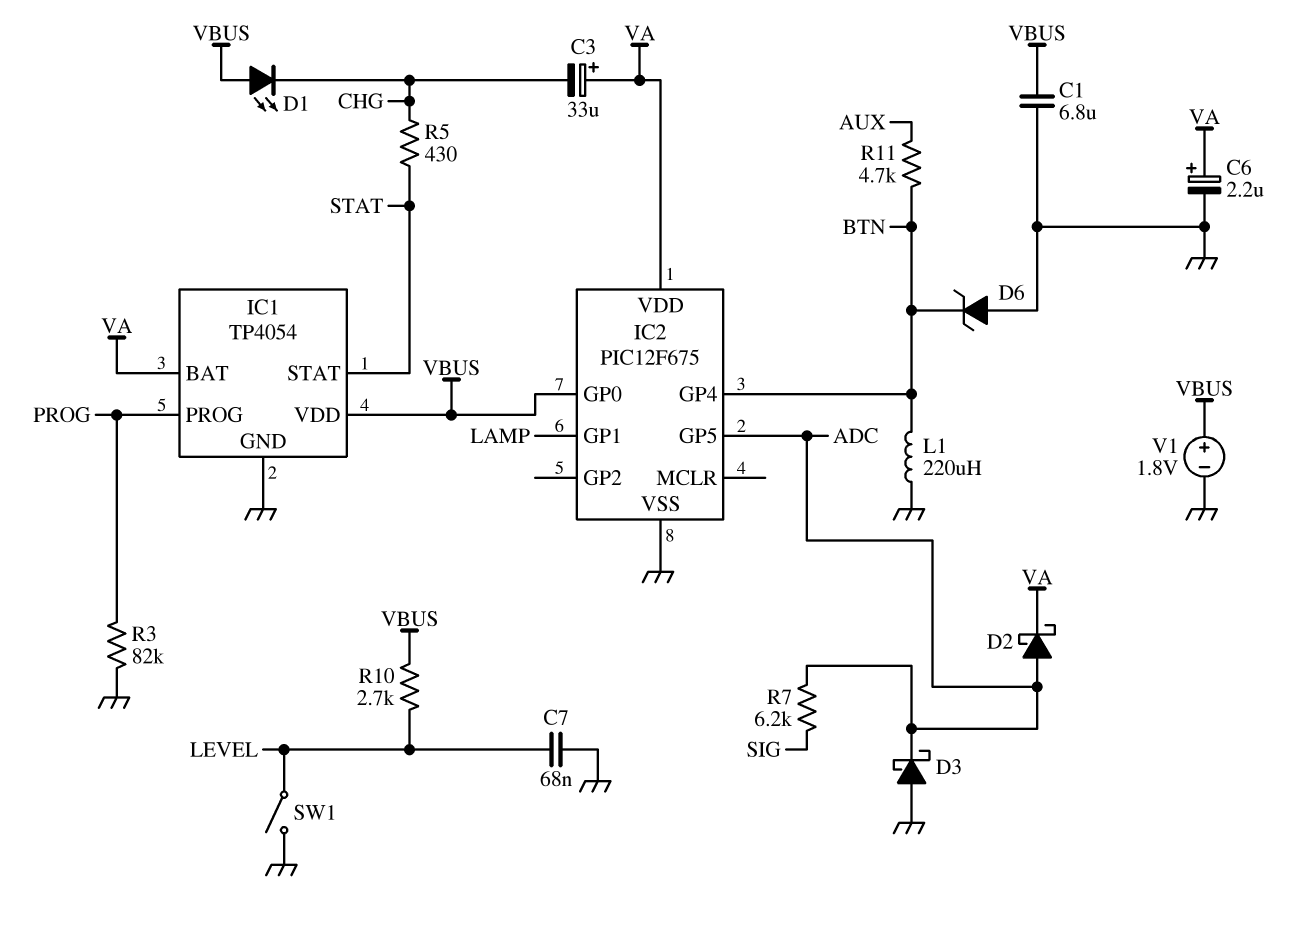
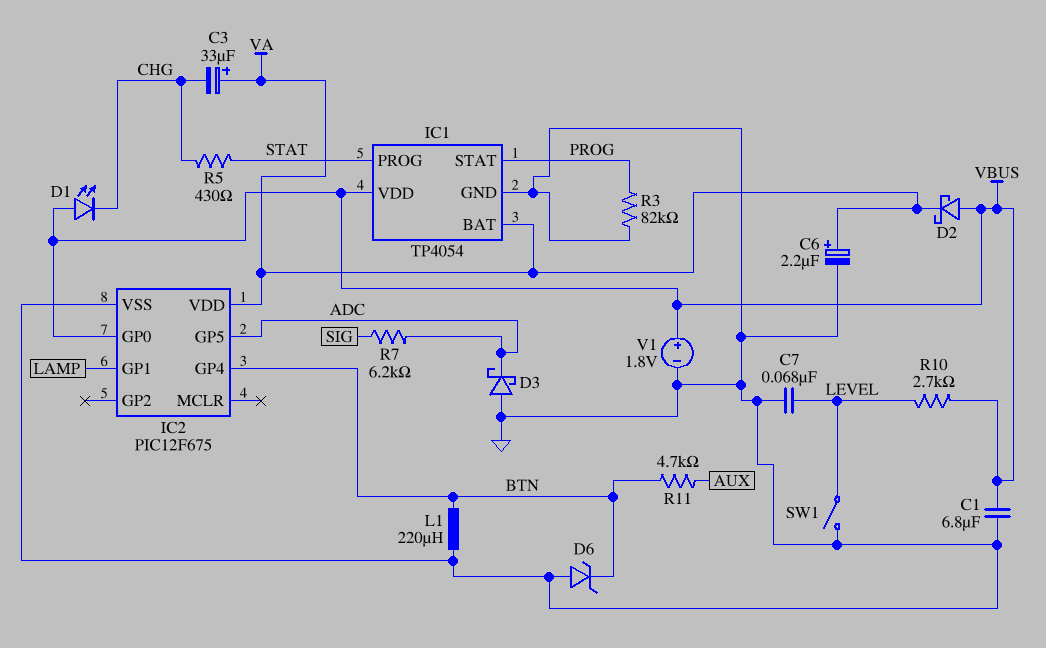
D2: schottky (A ADC, K VA) -> schottky (A VBUS, K VA)
IC1 pin PROG: PROG -> STAT
IC1 pin STAT: STAT -> PROG

